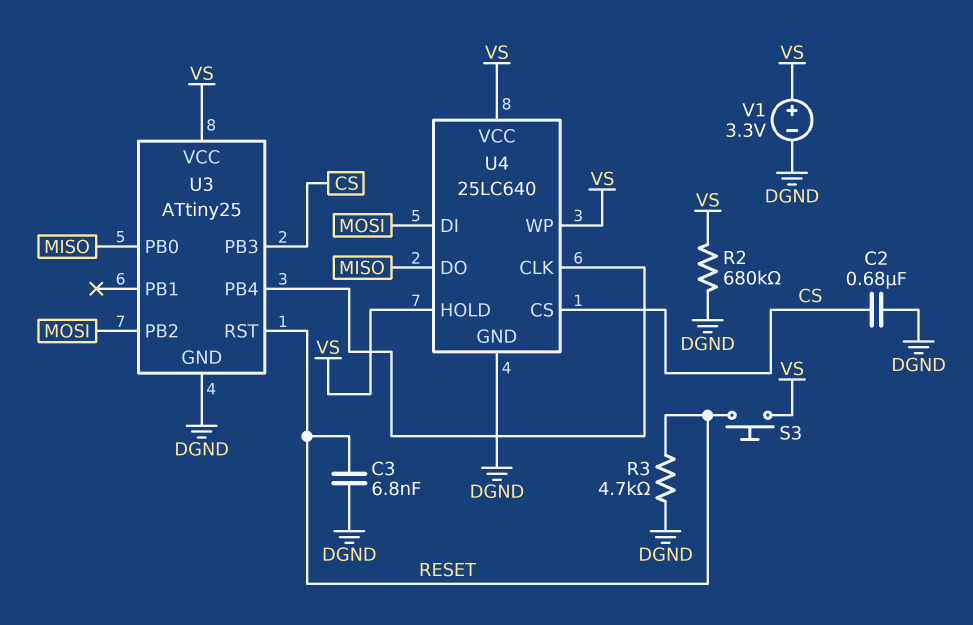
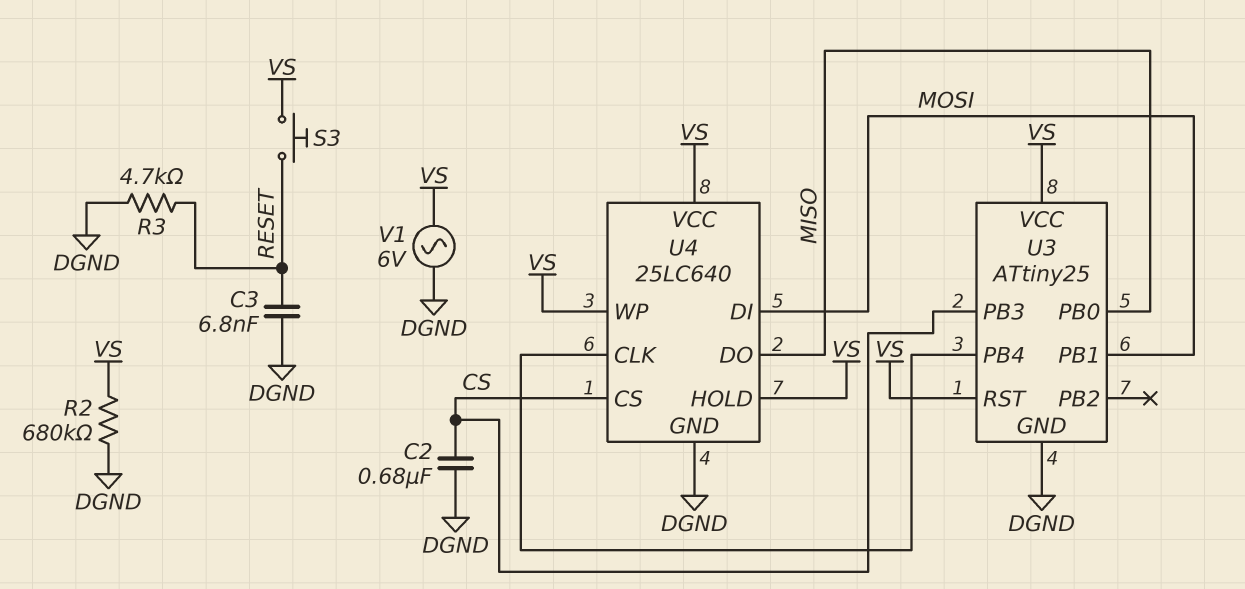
U3 pin PB1: none -> MOSI
U3 pin PB2: MOSI -> none
U3 pin RST: RESET -> VS
V1: 3.3V (plus VS, minus DGND) -> AC 6V (DGND, VS)

